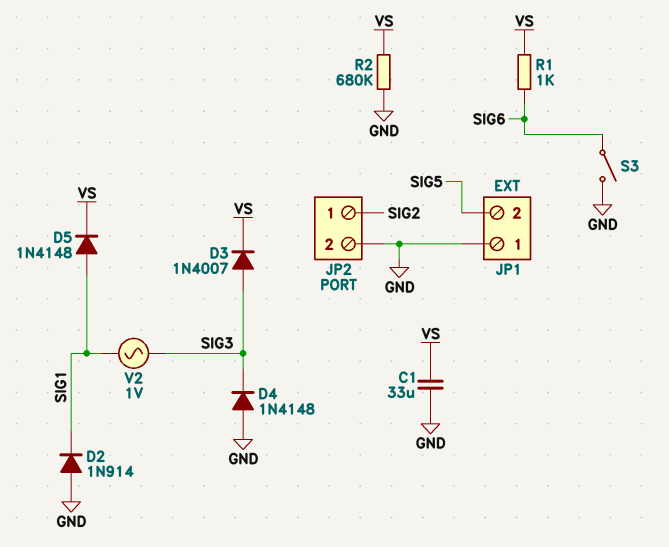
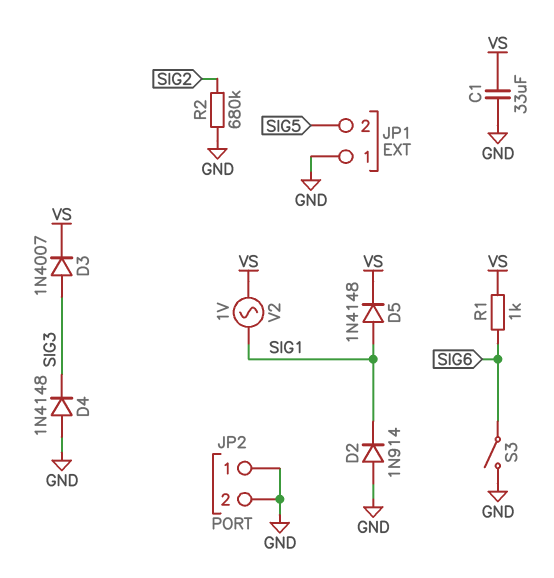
JP2 pin 1: SIG2 -> GND
R2: 680k (GND, VS) -> 680k (GND, SIG2)
V2: AC 1V (SIG1, SIG3) -> AC 1V (SIG1, VS)

